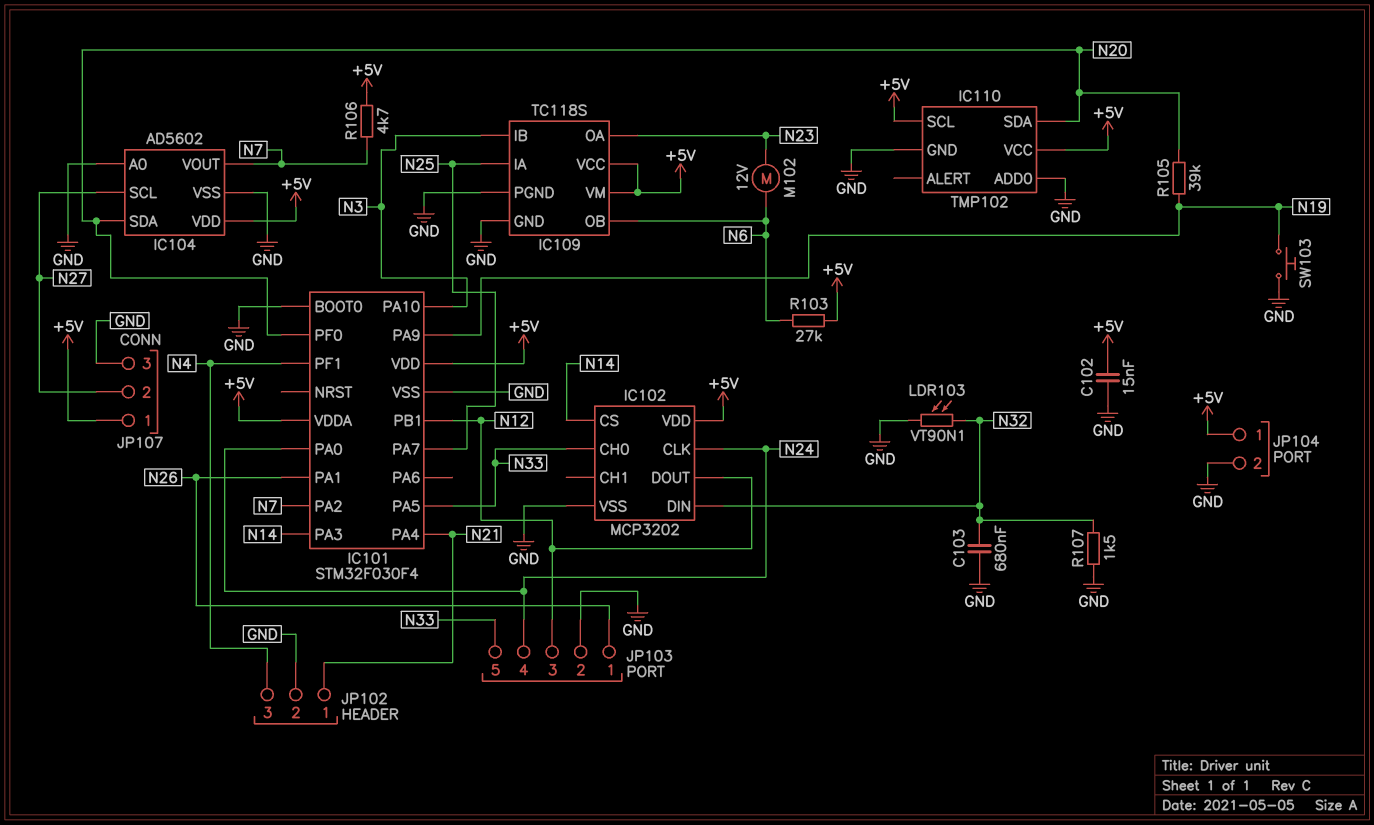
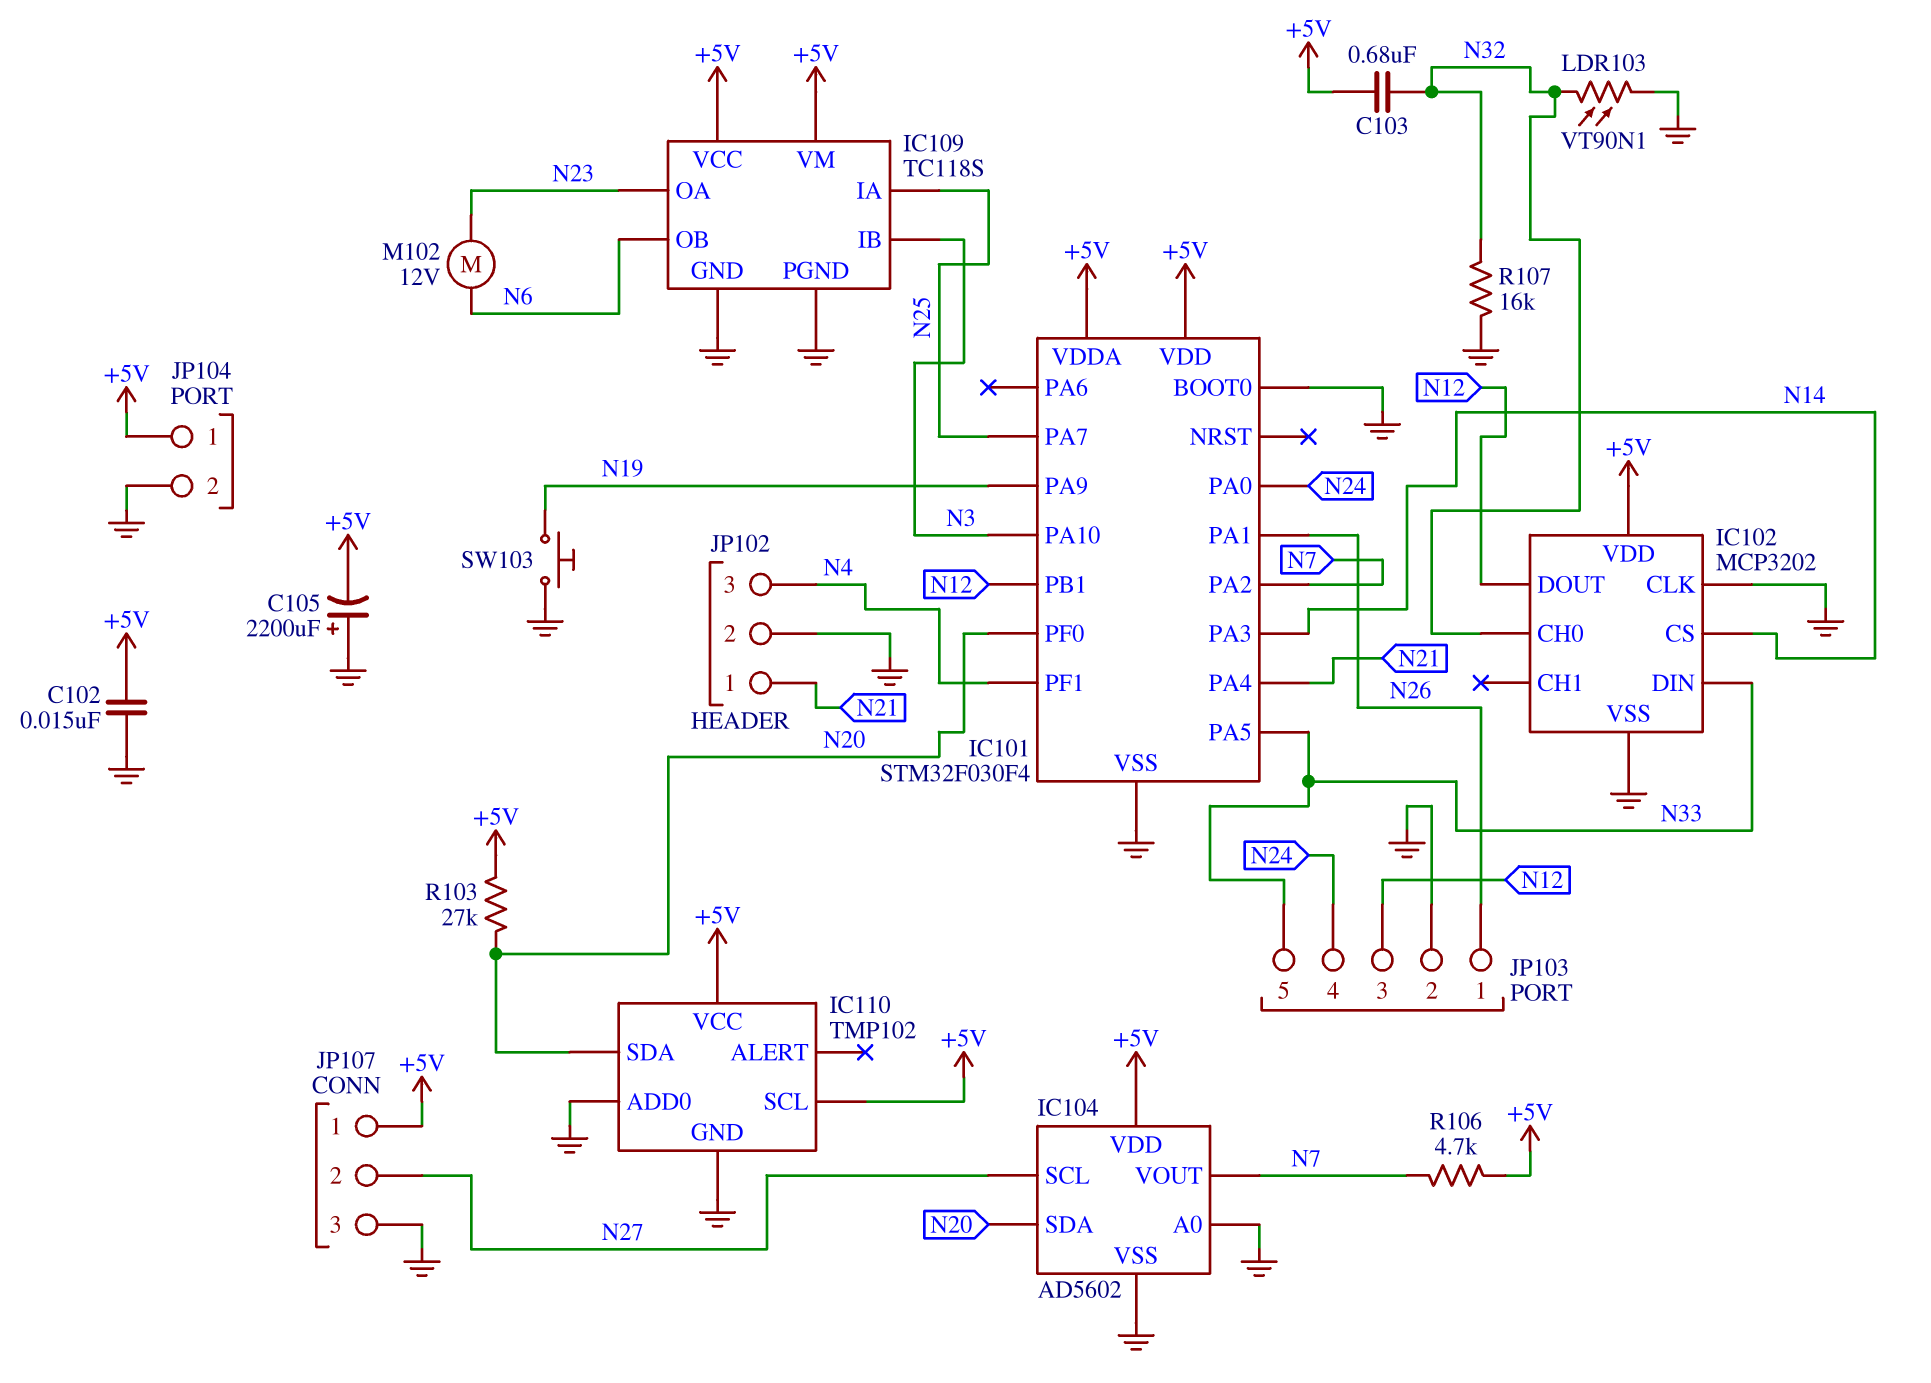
C103: 680nF (GND, N32) -> 680nF (+5V, N32)
C105: none -> 2200uF (plus GND, minus +5V)
IC102 pin CH0: N33 -> N32
IC102 pin CLK: N24 -> GND
IC102 pin DIN: N32 -> N33
R103: 27k (+5V, N6) -> 27k (+5V, N20)
R105: 39k (N19, N20) -> none
R107: 1.5k (GND, N32) -> 16k (GND, N32)

